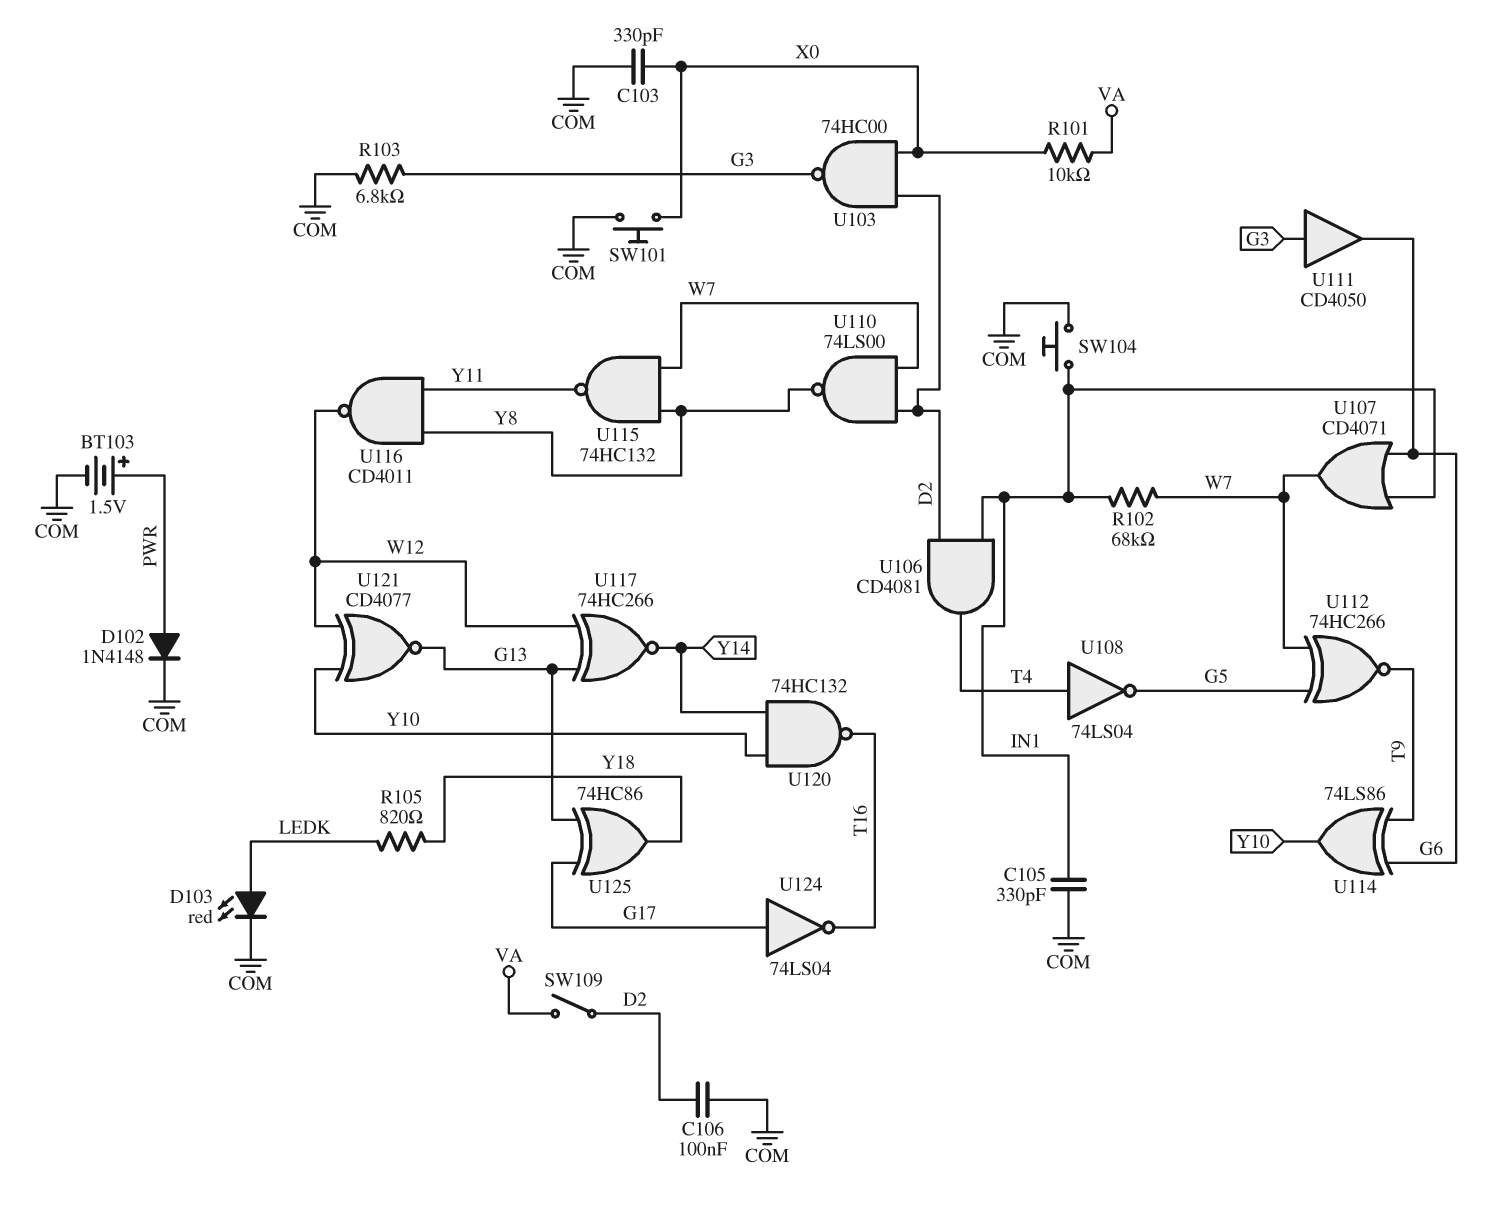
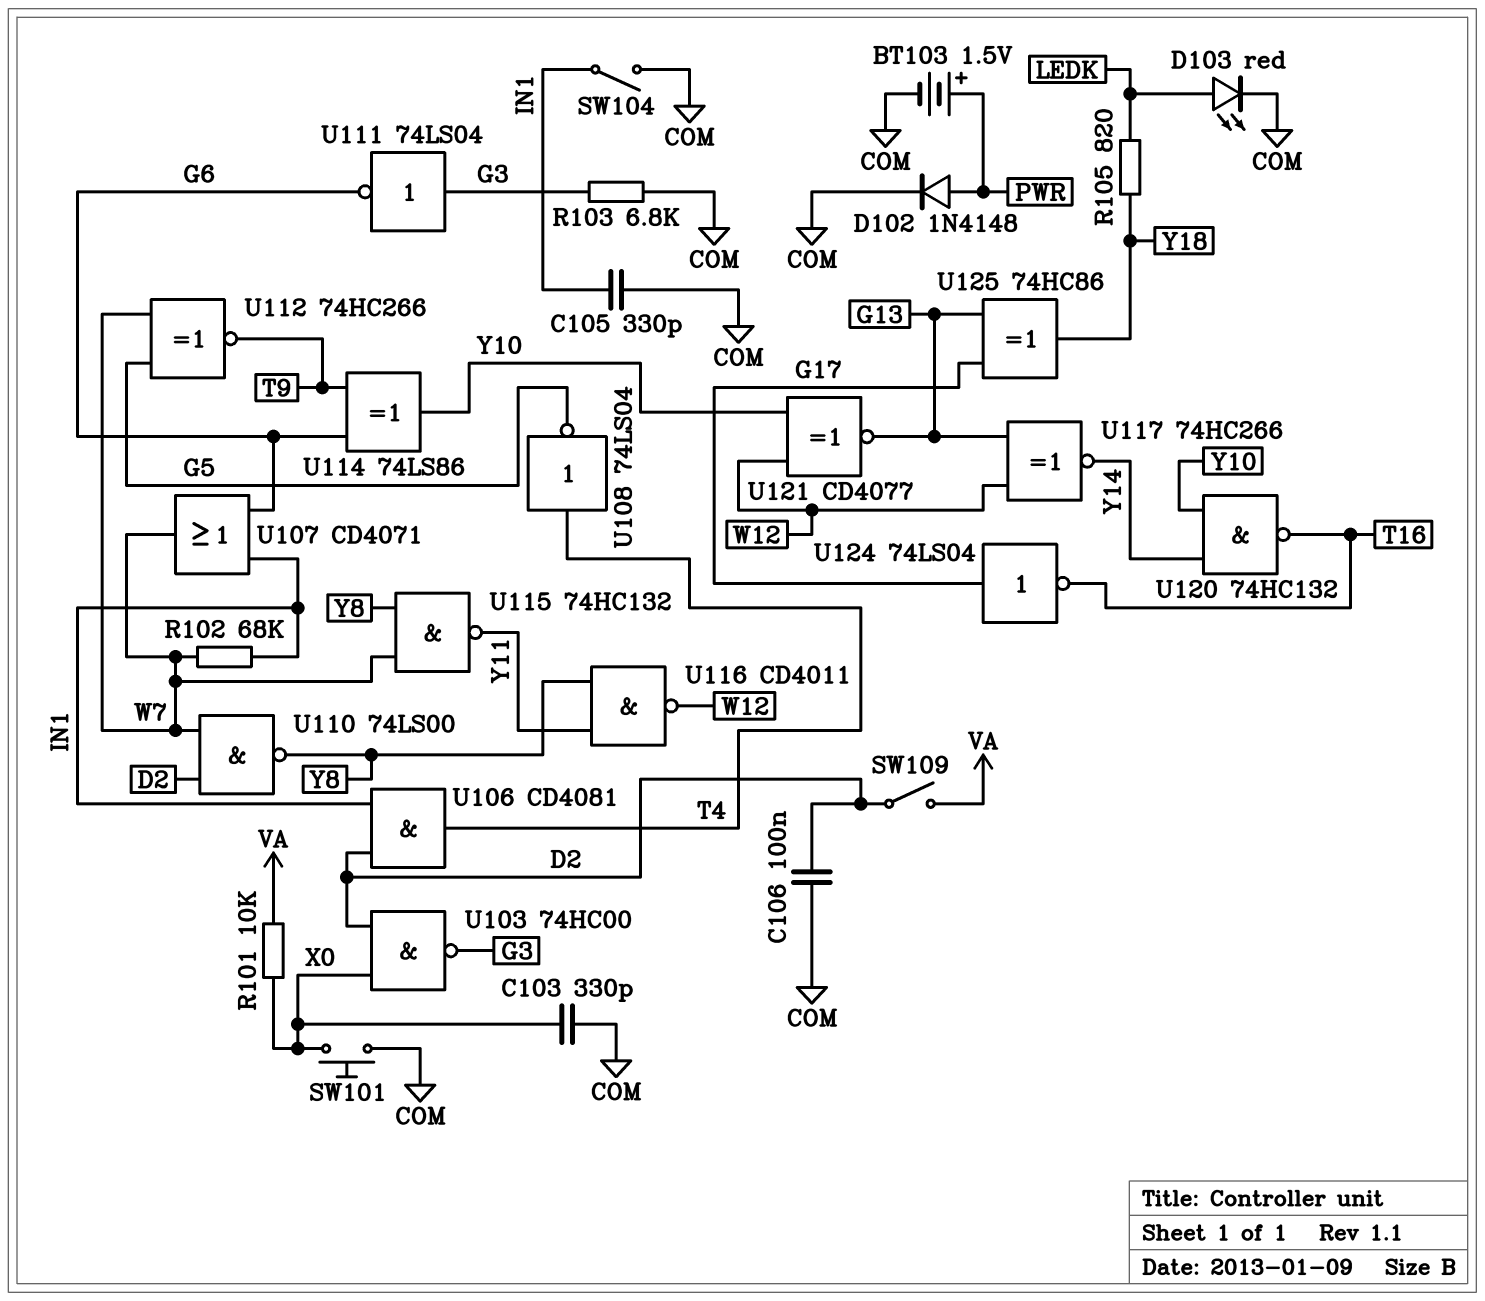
SW104: button (COM, IN1) -> switch (COM, IN1)
U111: buffer CD4050 (in G3, out G6) -> NOT 74LS04 (in G3, out G6)

